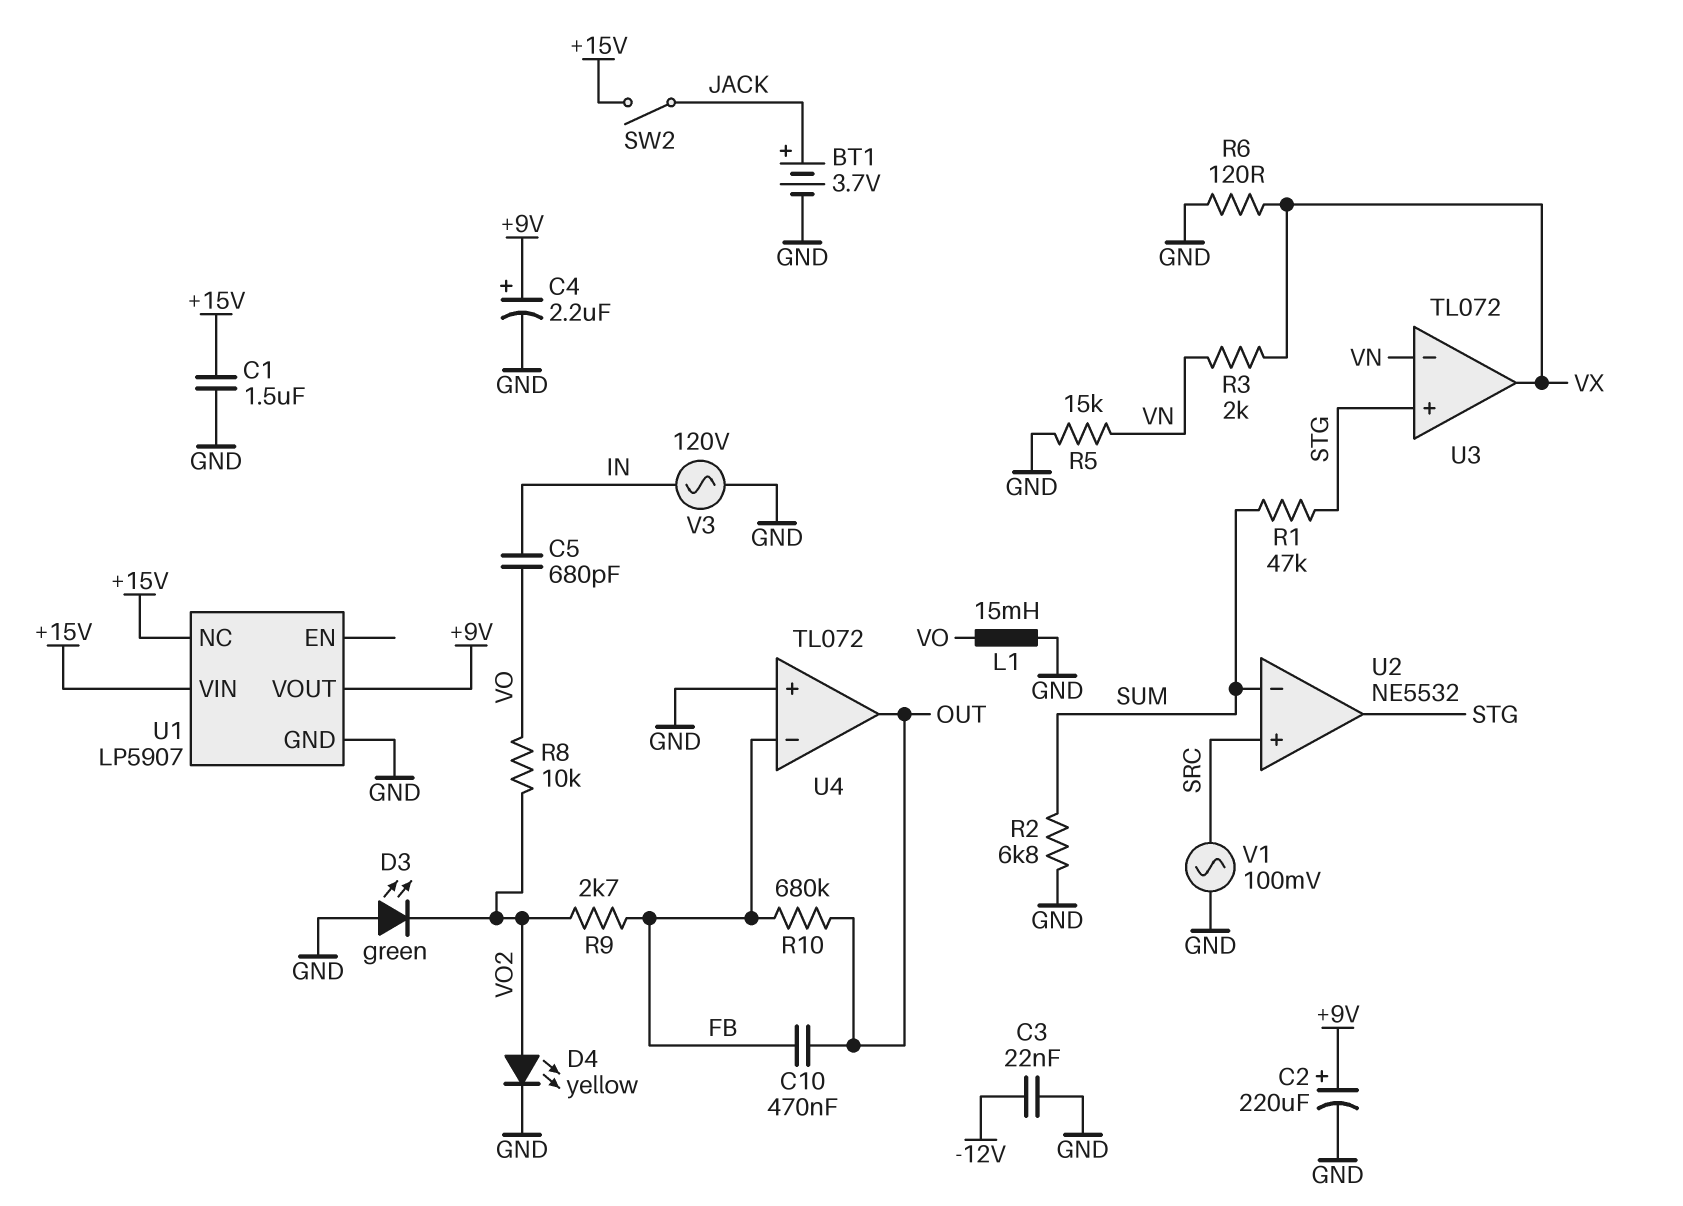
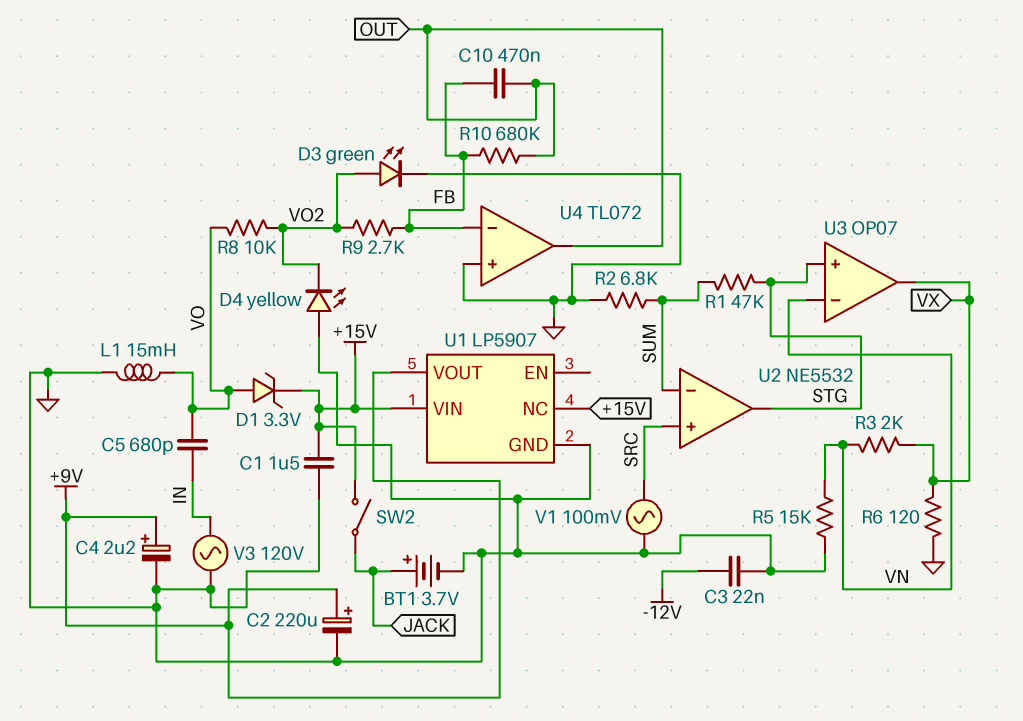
D1: none -> zener 3.3V (A VO, K +15V)
D3: LED green (A GND, K VO2) -> LED green (A VO2, K GND)
D4: LED yellow (A VO2, K GND) -> LED yellow (A GND, K VO2)
U3: TL072 -> OP07

